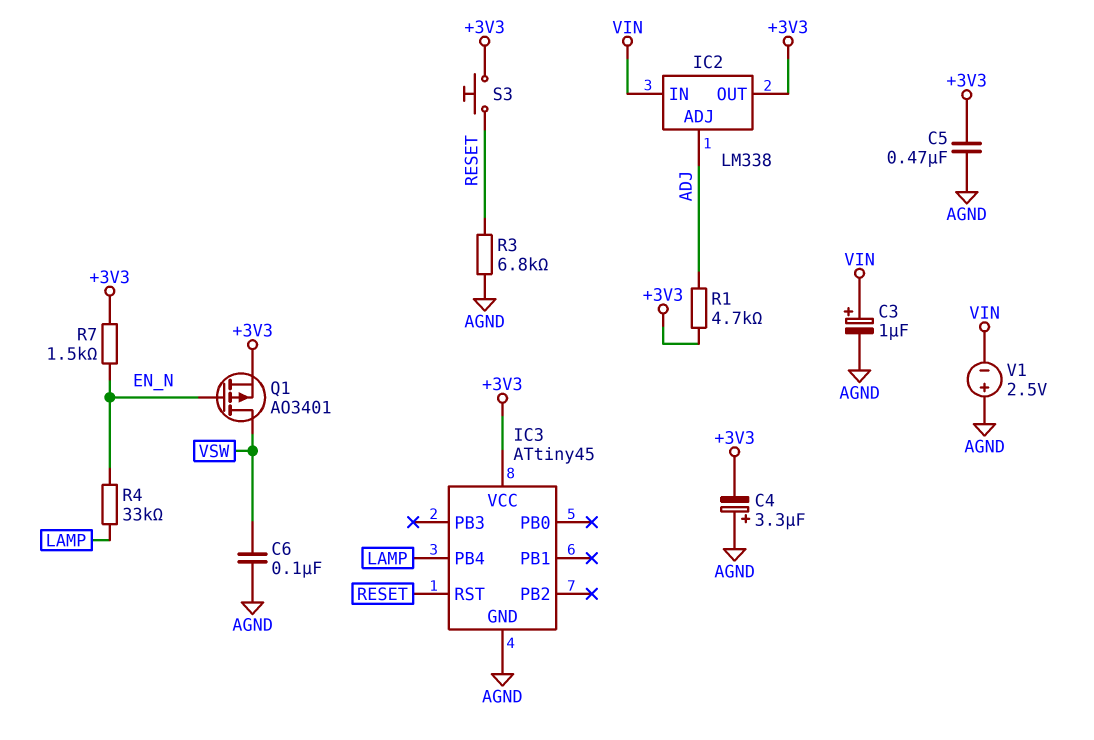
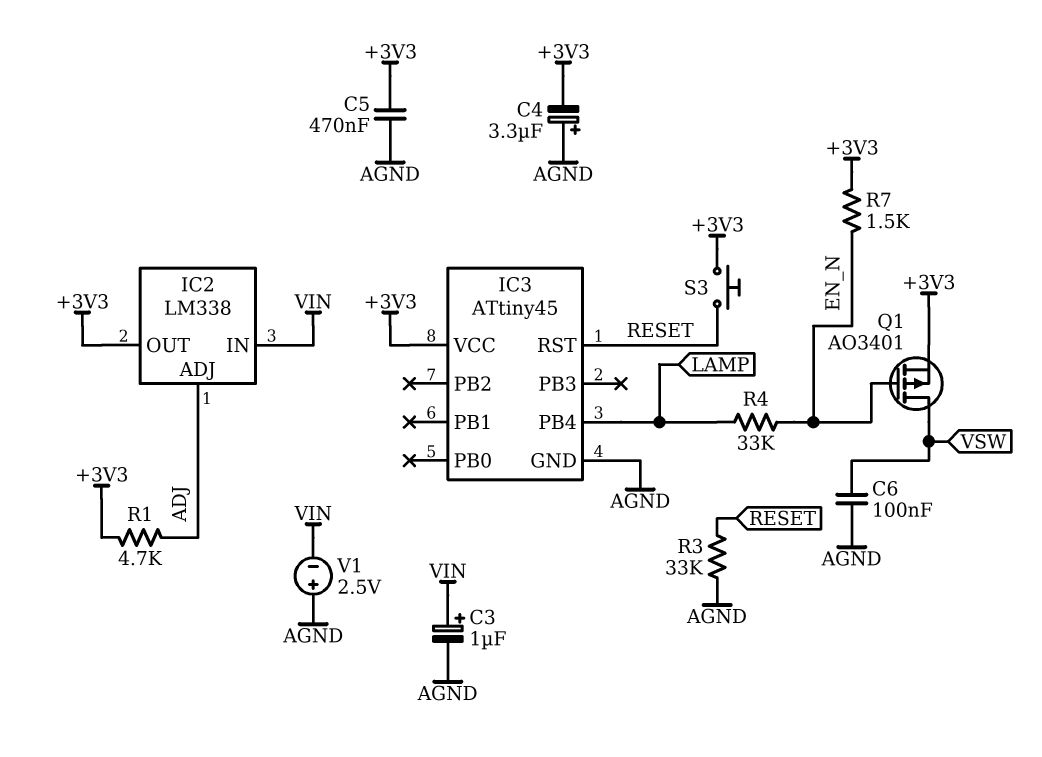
R3: 6.8k (AGND, RESET) -> 33k (AGND, RESET)

